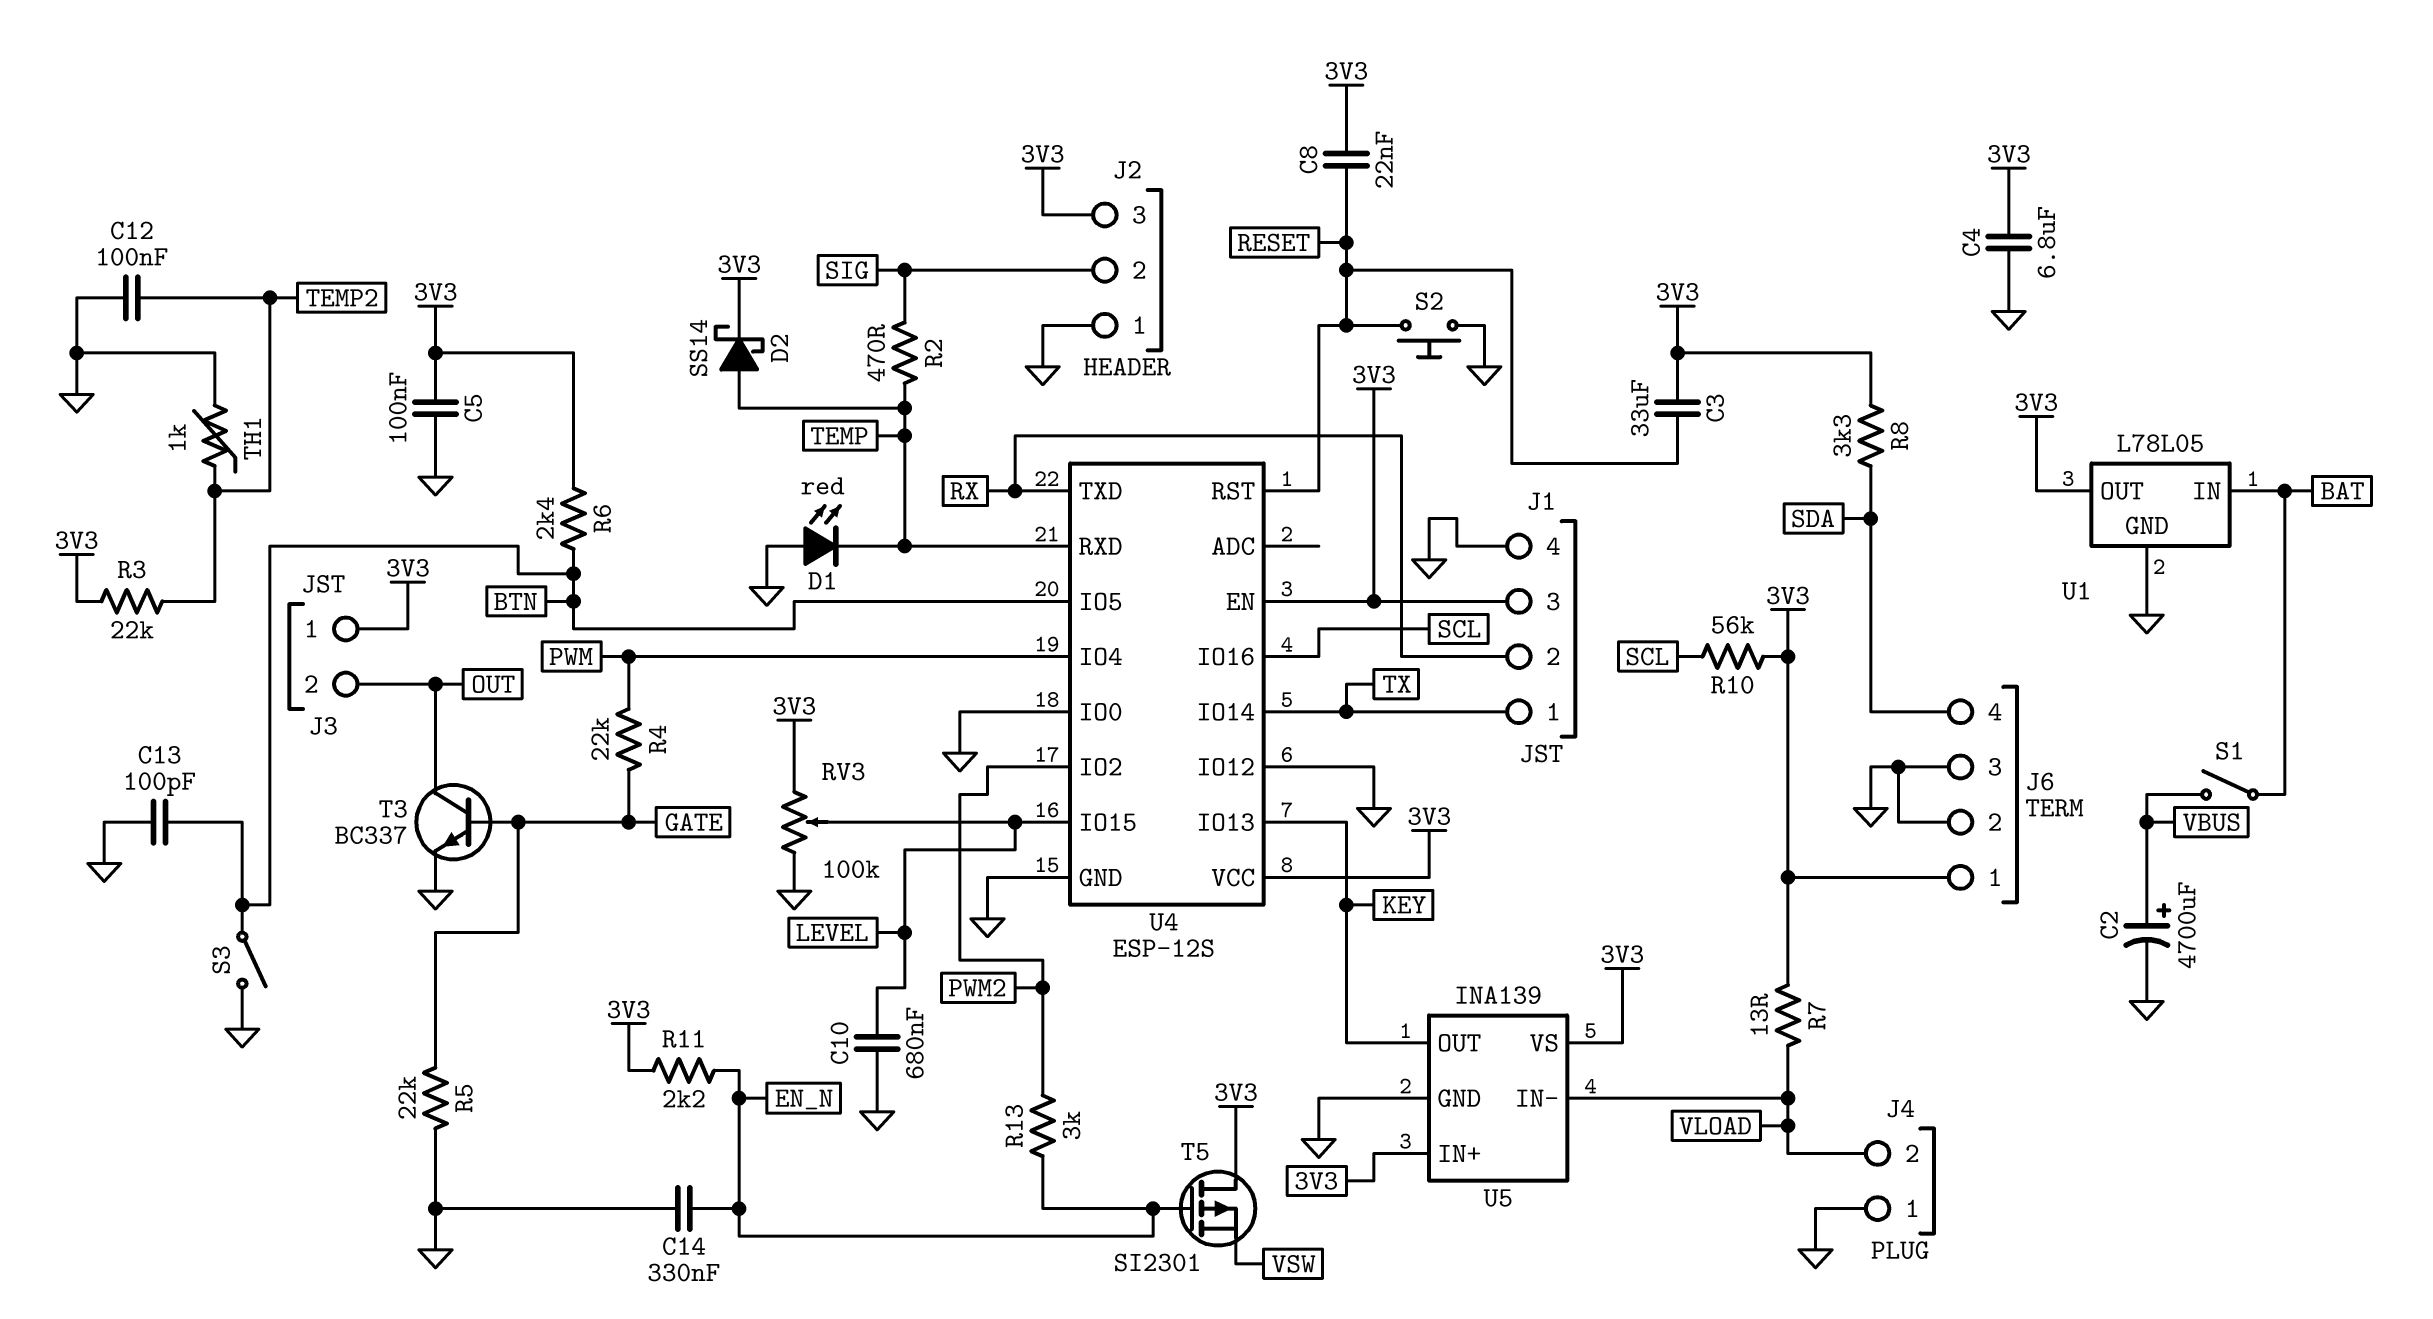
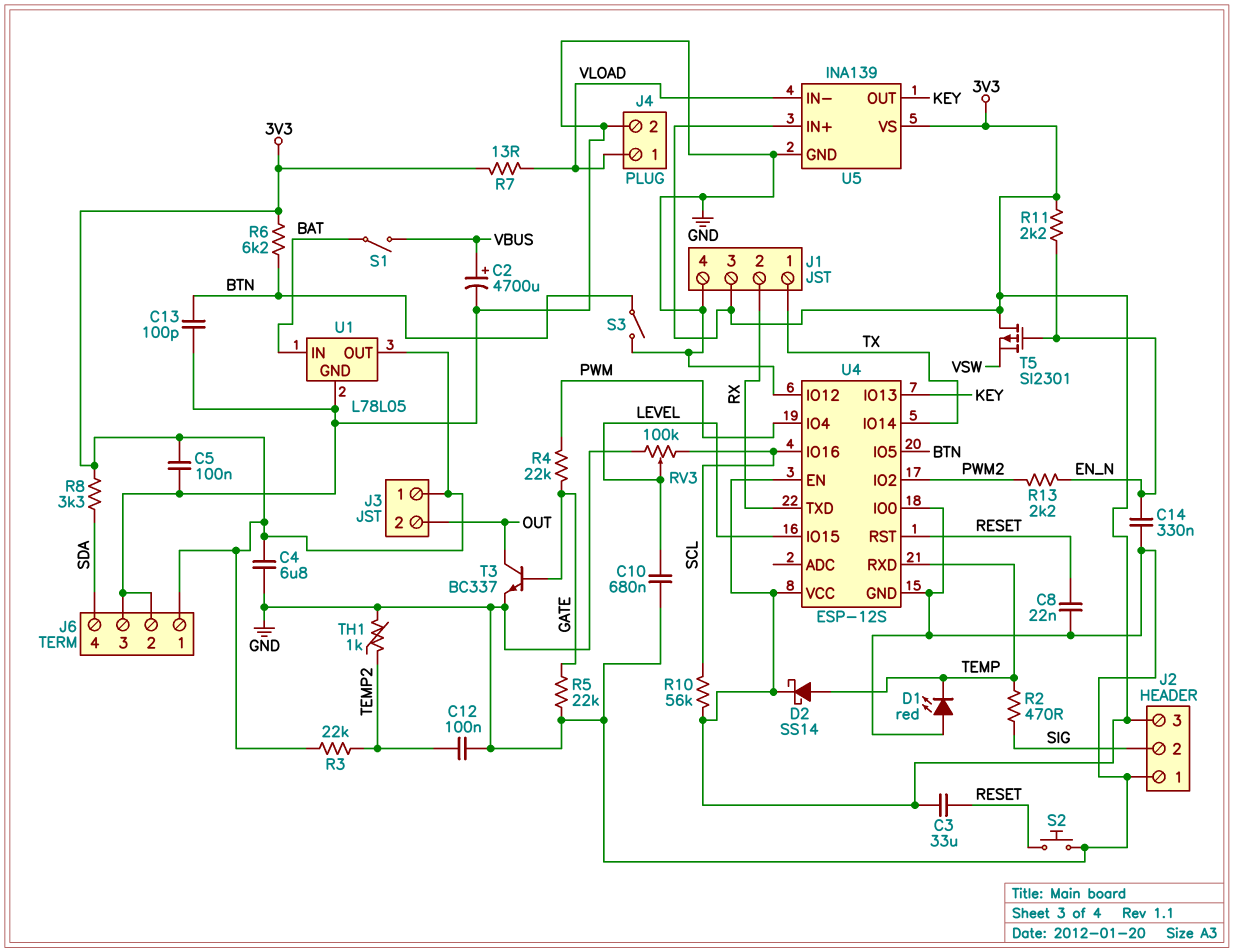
C8: 22nF (3V3, RESET) -> 22nF (GND, RESET)
J4 pin 1: GND -> VLOAD
J4 pin 2: VLOAD -> GND
R6: 2.4k (3V3, BTN) -> 6.2k (3V3, BTN)
R13: 3k (EN_N, PWM2) -> 2.2k (EN_N, PWM2)
RV3: 100k (3V3, GND, wiper LEVEL) -> 100k (GND, SCL, wiper LEVEL)

